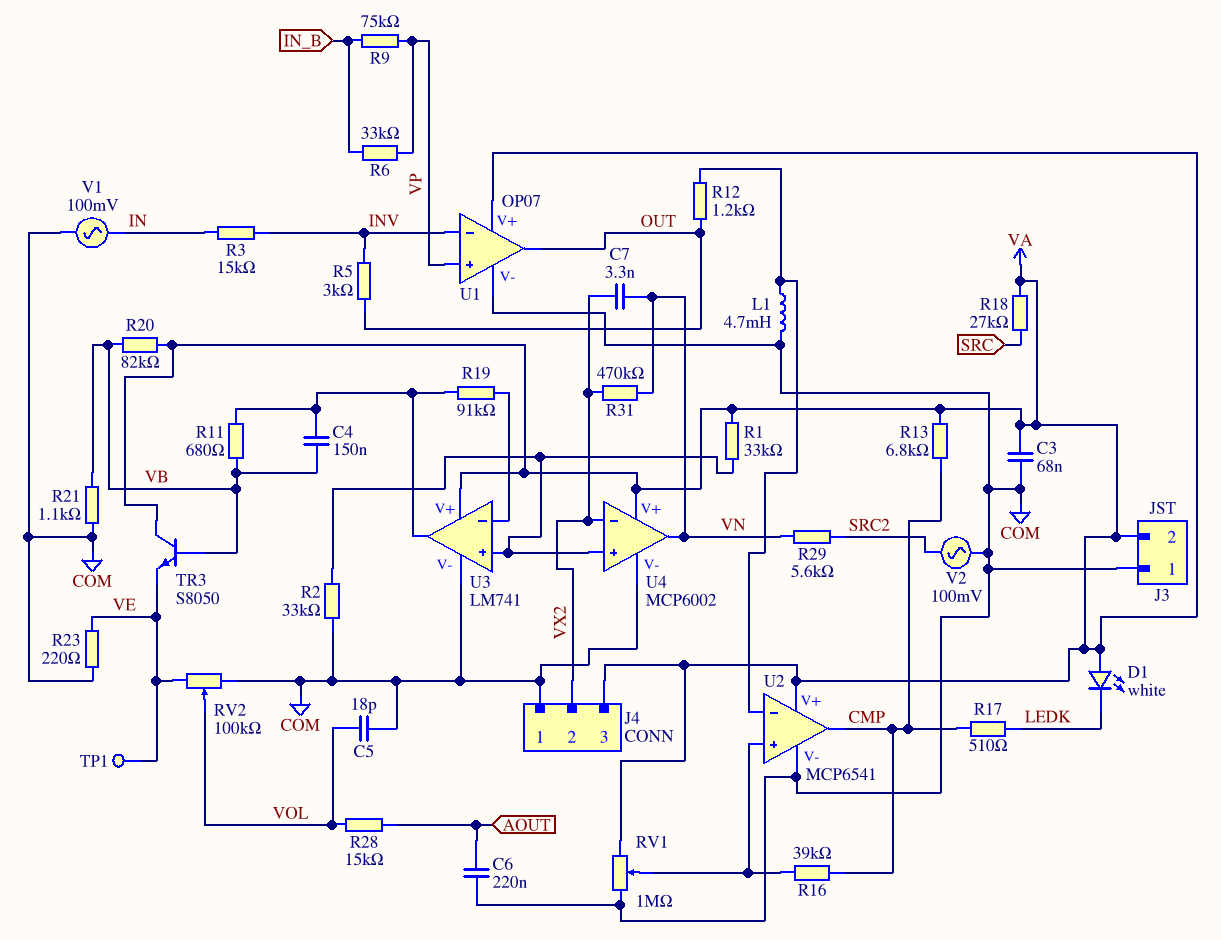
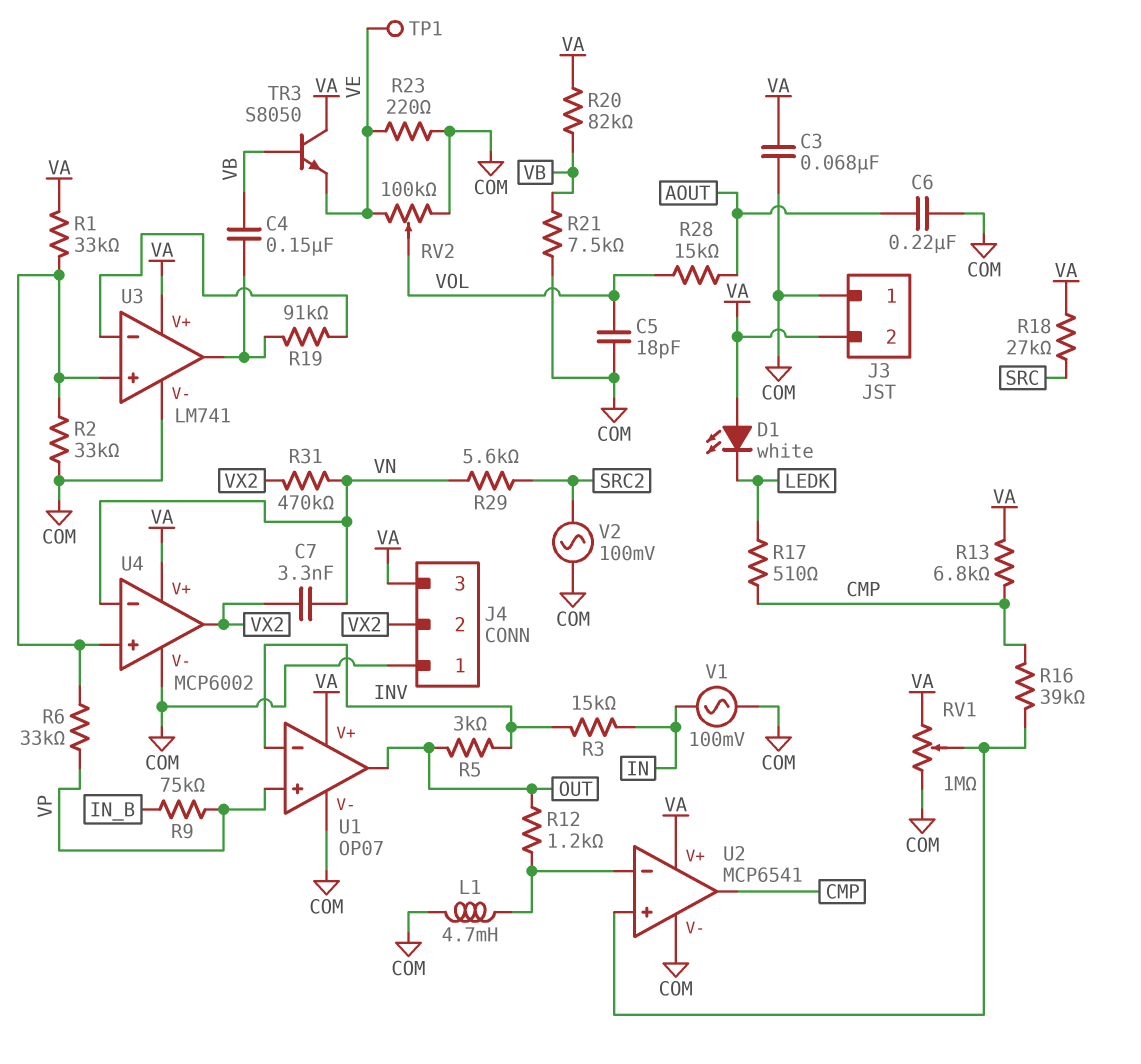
R6: 33k (IN_B, VP) -> 33k (U3/in+, VP)
R11: 680 (U3/out, VB) -> none
R21: 1.1k (COM, VB) -> 7.5k (COM, VB)
U4 pin in-: VX2 -> VN
U4 pin out: VN -> VX2

